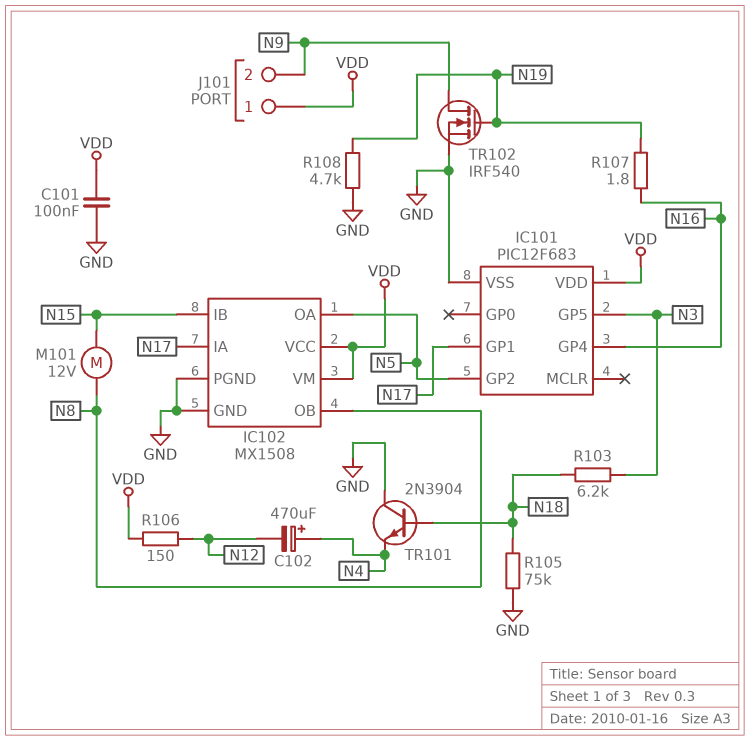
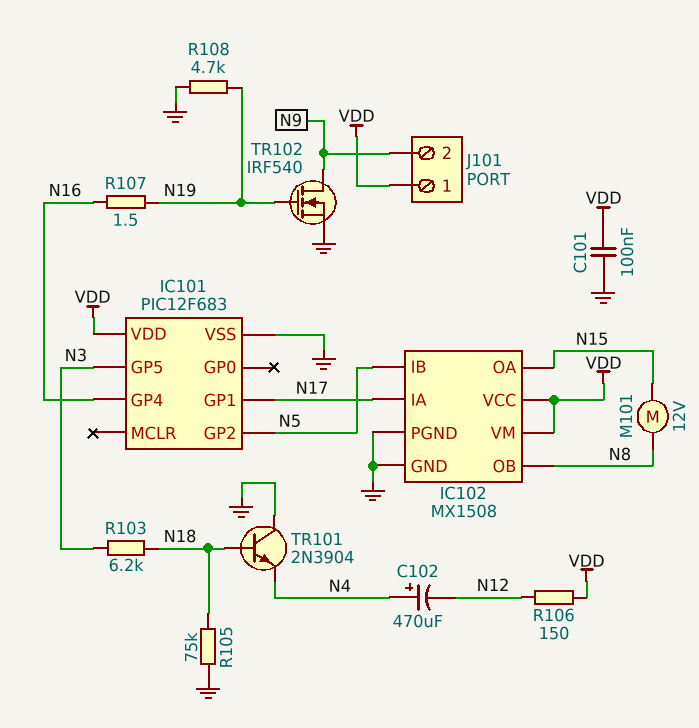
IC102 pin IB: N15 -> N5
IC102 pin OA: N5 -> N15
R107: 1.8 (N16, N19) -> 1.5 (N16, N19)

